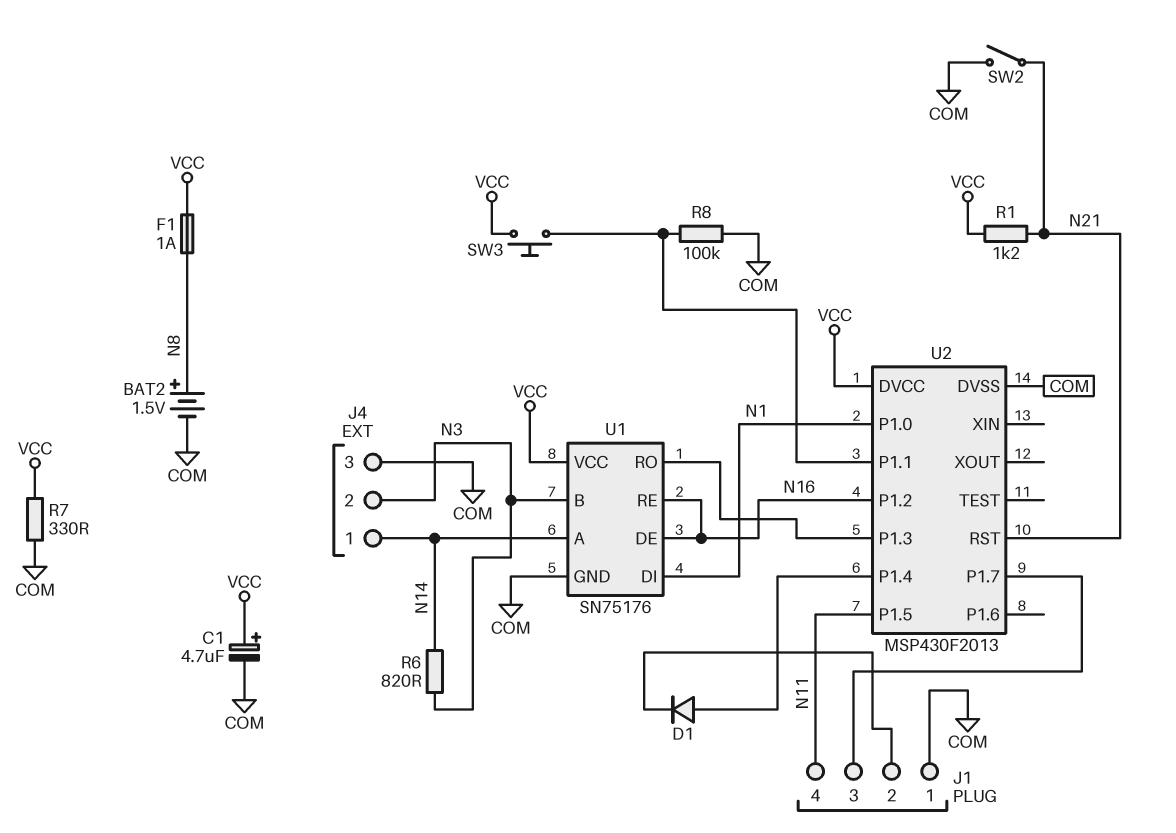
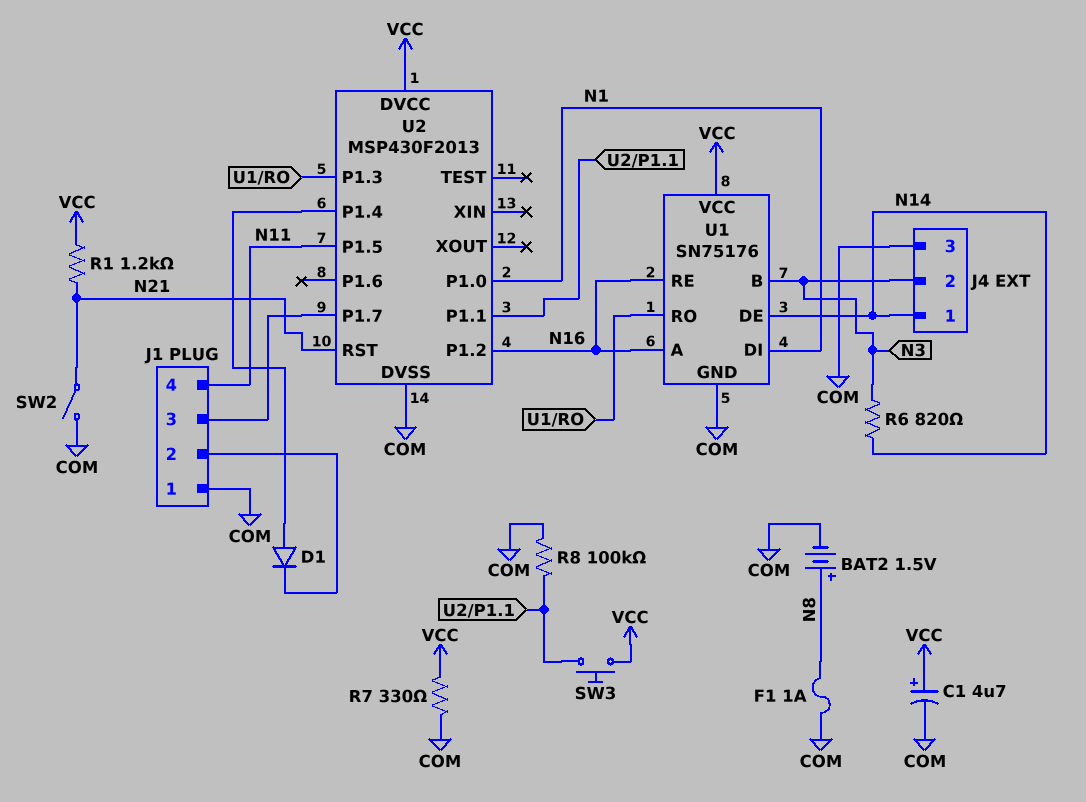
F1: 1A (N8, VCC) -> 1A (COM, N8)
U1 pin A: N14 -> N16
U1 pin DE: N16 -> N14

